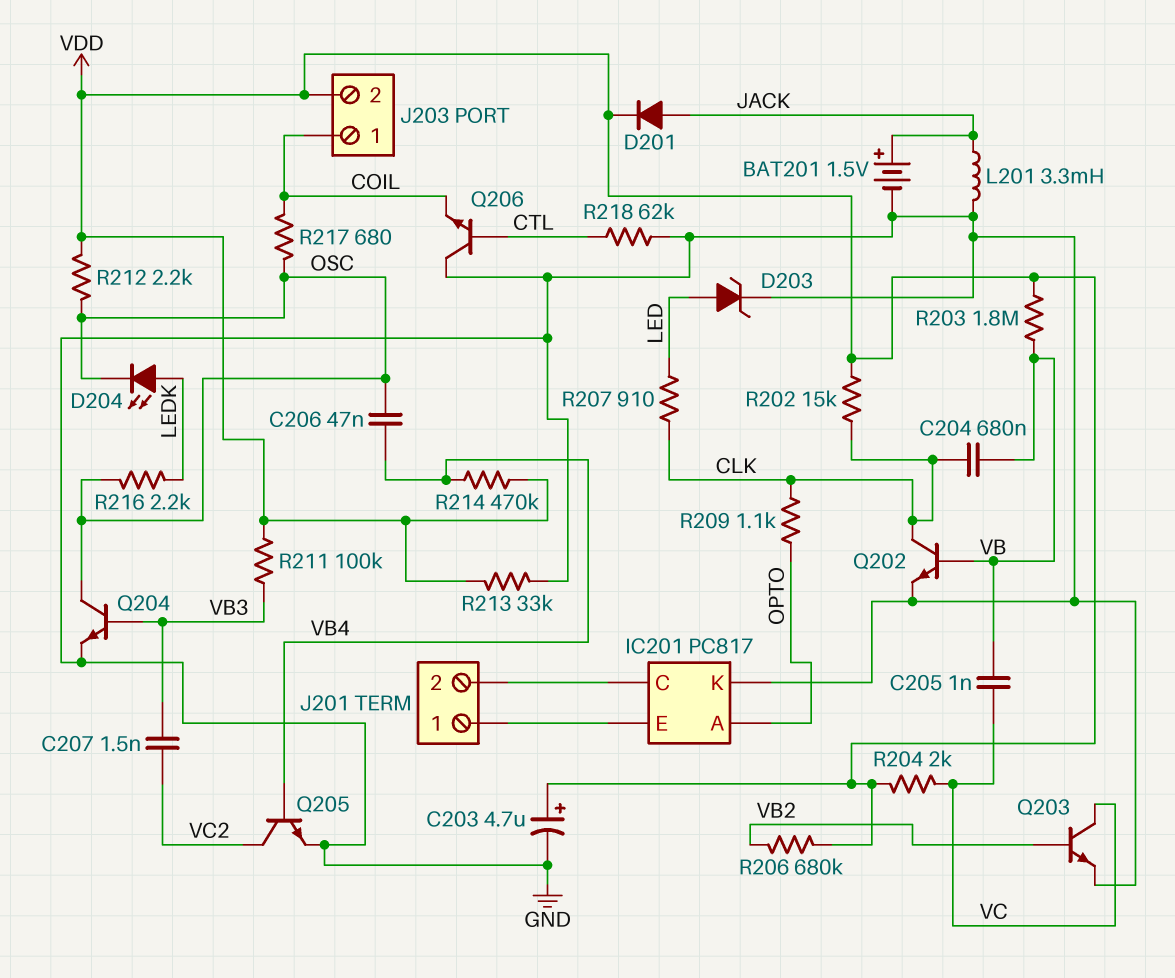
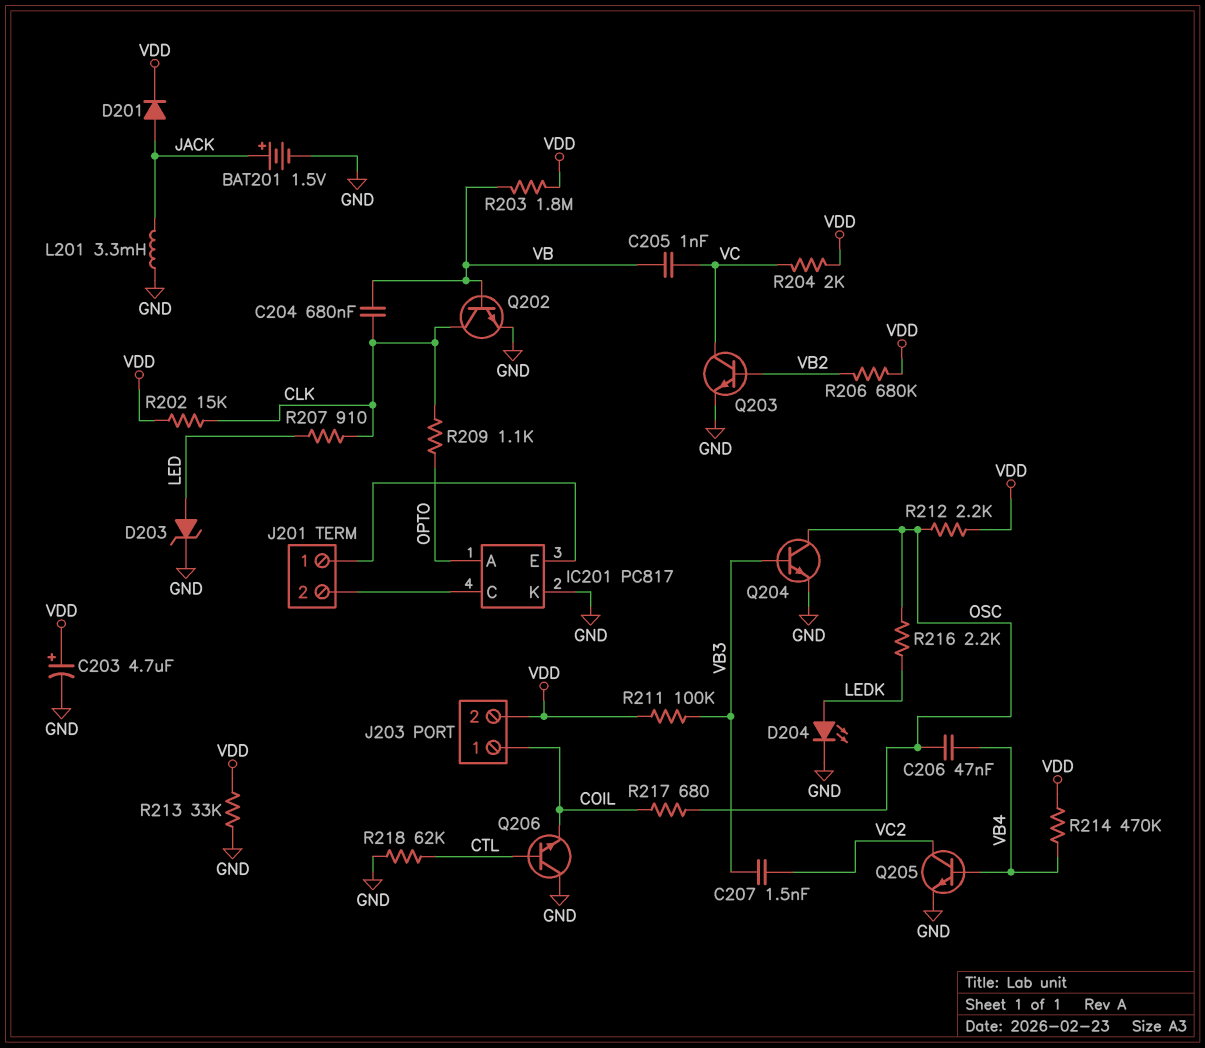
D204: LED (A LEDK, K OSC) -> LED (A LEDK, K GND)

